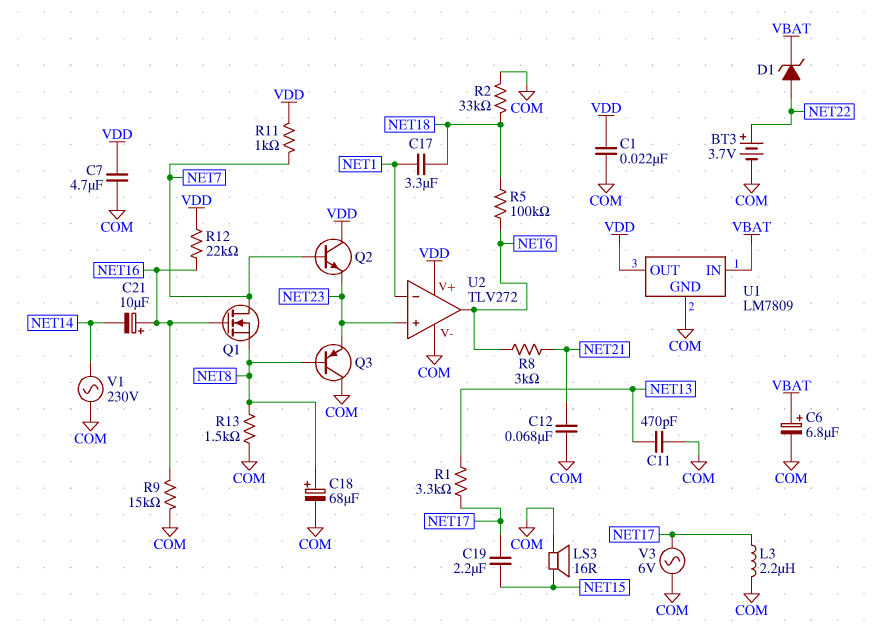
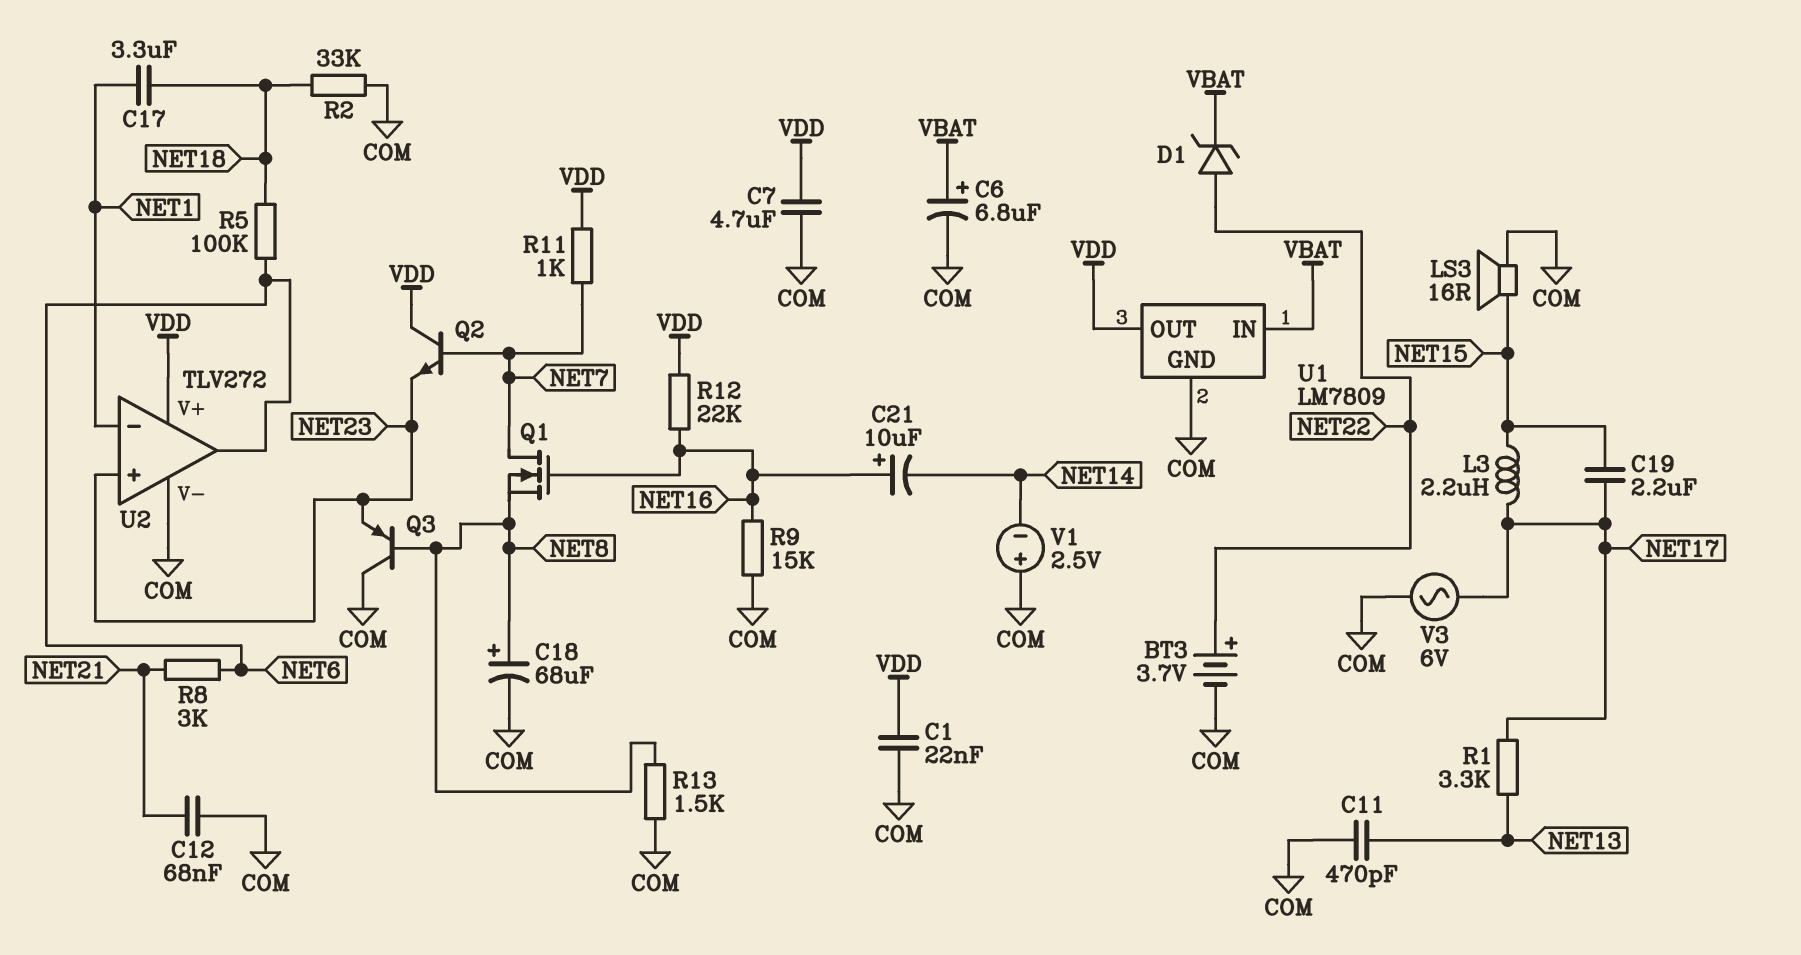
L3: 2.2uH (COM, NET17) -> 2.2uH (NET15, NET17)
V1: AC 230V (COM, NET14) -> 2.5V (plus COM, minus NET14)

